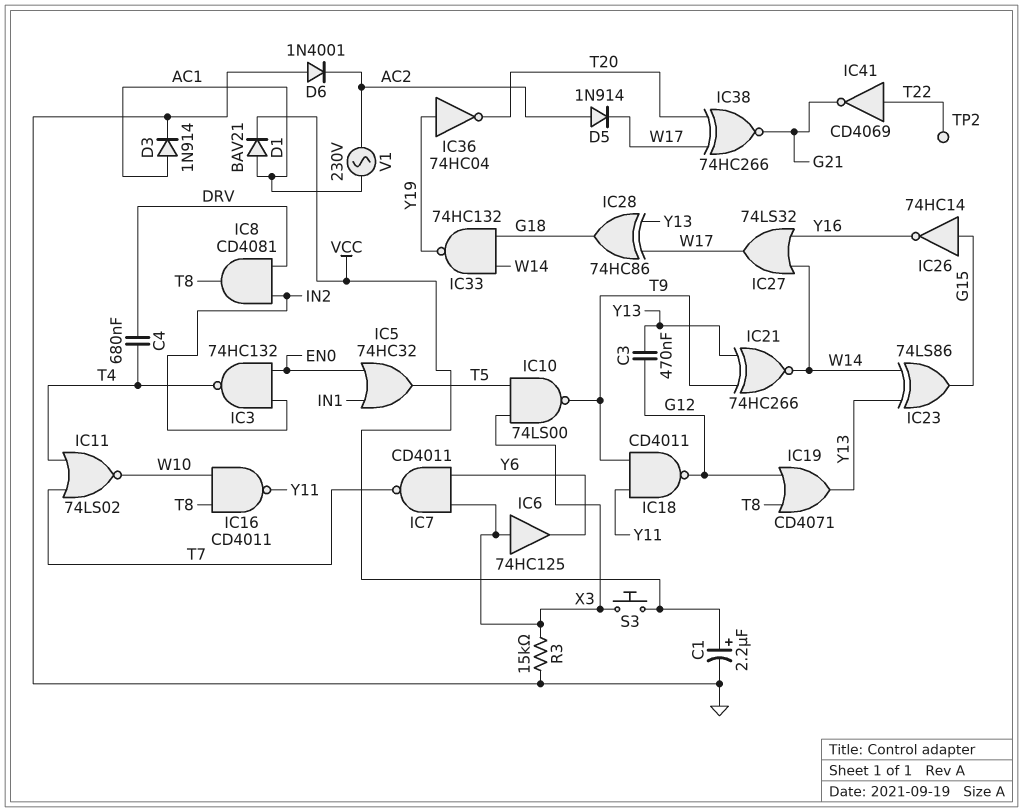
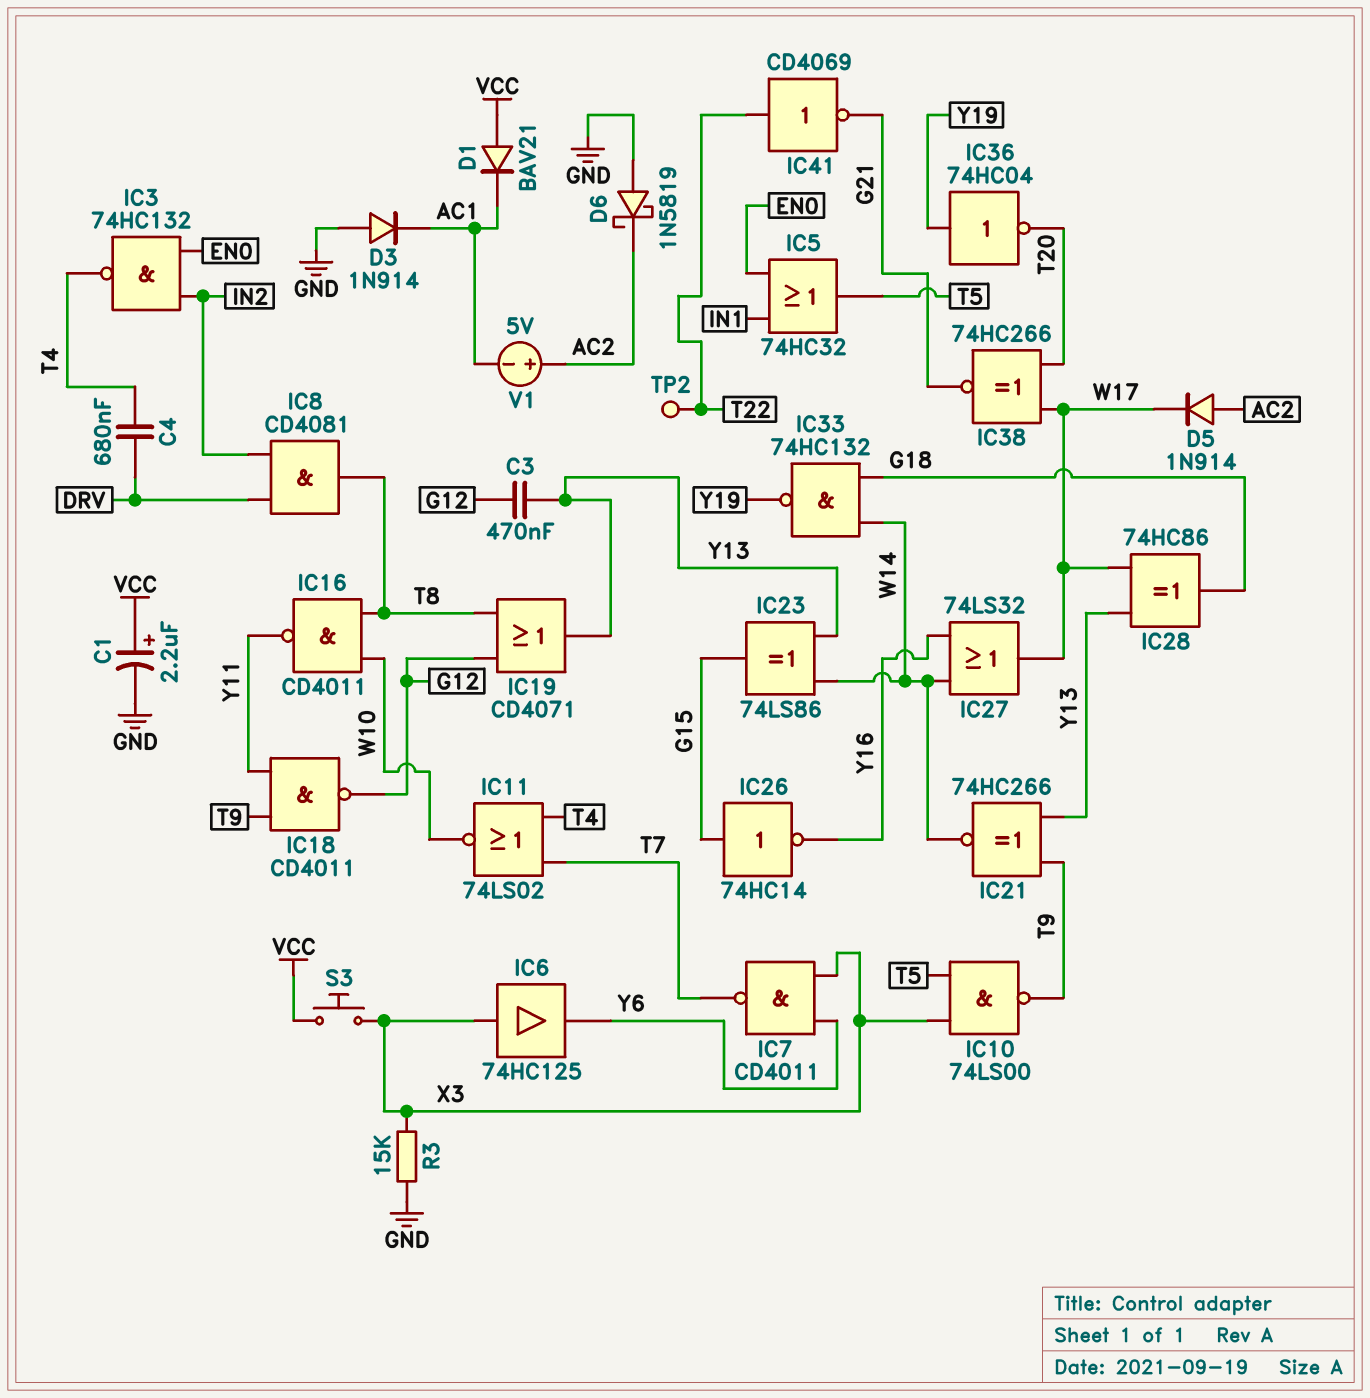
D1: diode BAV21 (A AC1, K VCC) -> diode BAV21 (A VCC, K AC1)
D3: diode 1N914 (A AC1, K GND) -> diode 1N914 (A GND, K AC1)
D6: diode 1N4001 (A GND, K AC2) -> schottky 1N5819 (A GND, K AC2)
V1: AC 230V (AC1, AC2) -> 5V (plus AC2, minus AC1)

